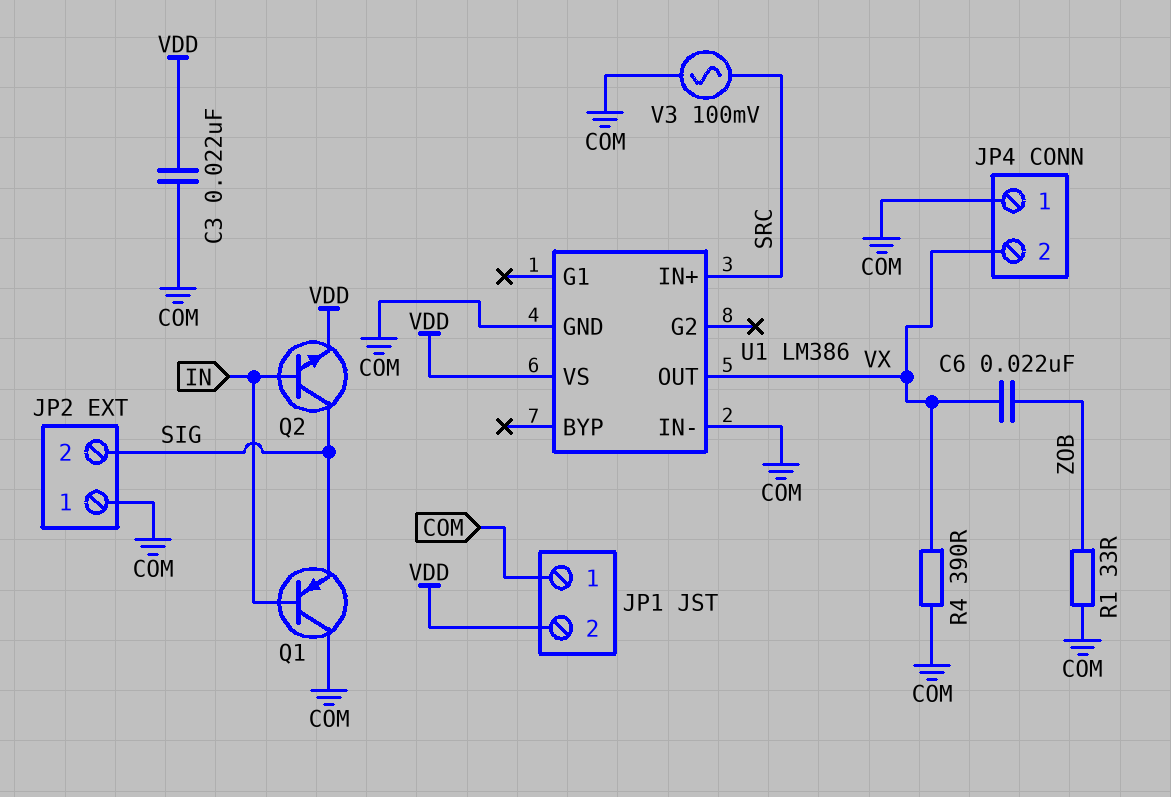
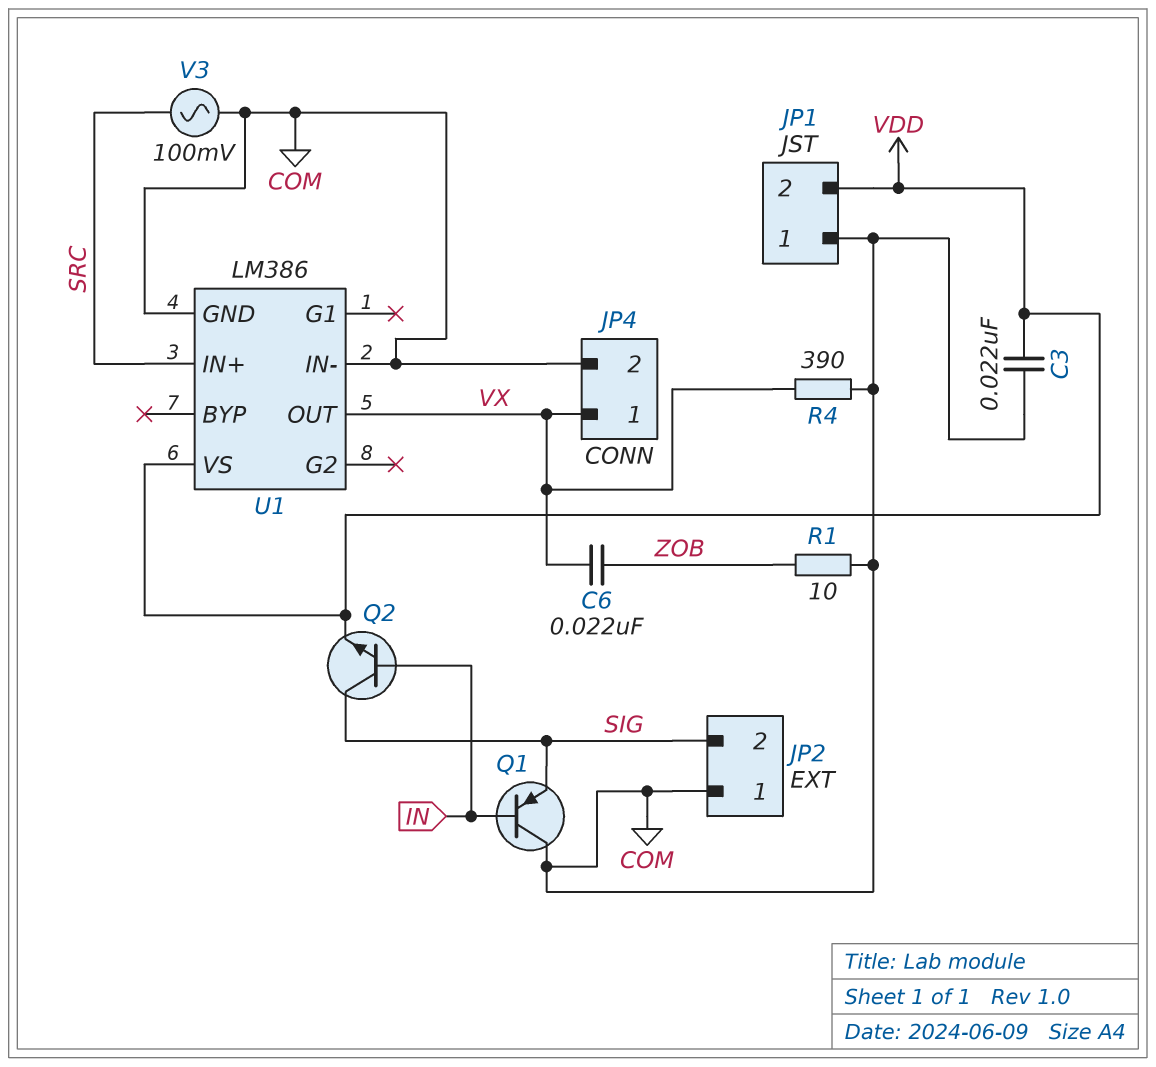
JP4 pin 1: COM -> VX
JP4 pin 2: VX -> COM
R1: 33 (COM, ZOB) -> 10 (COM, ZOB)

